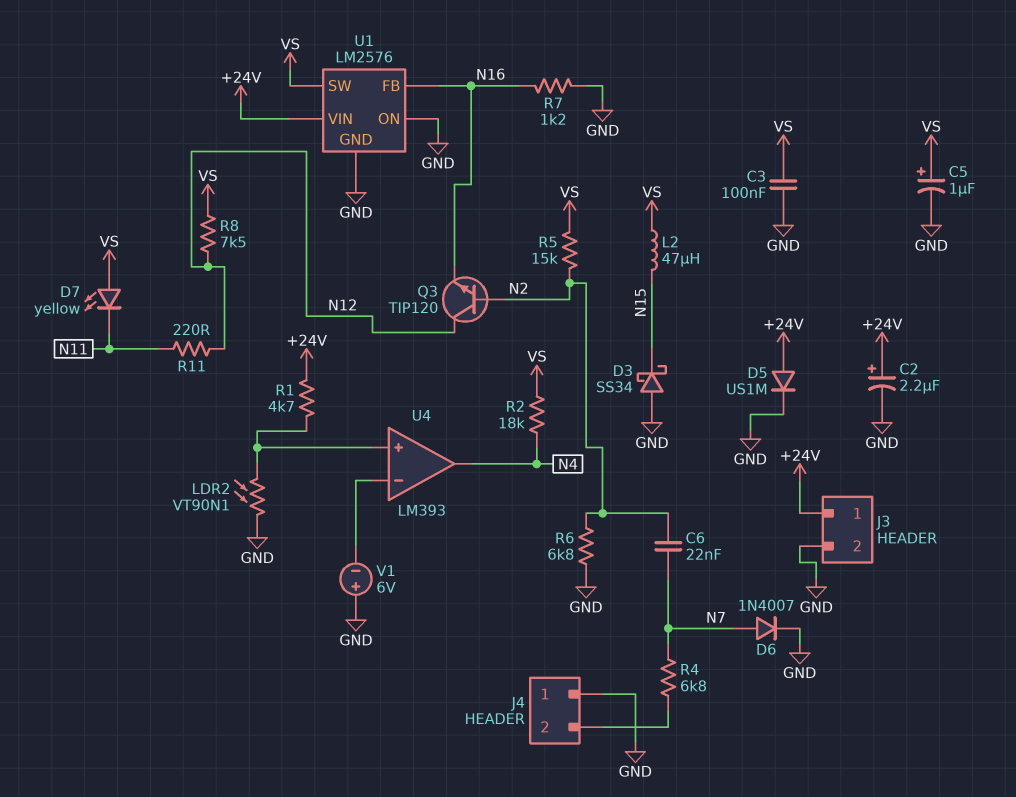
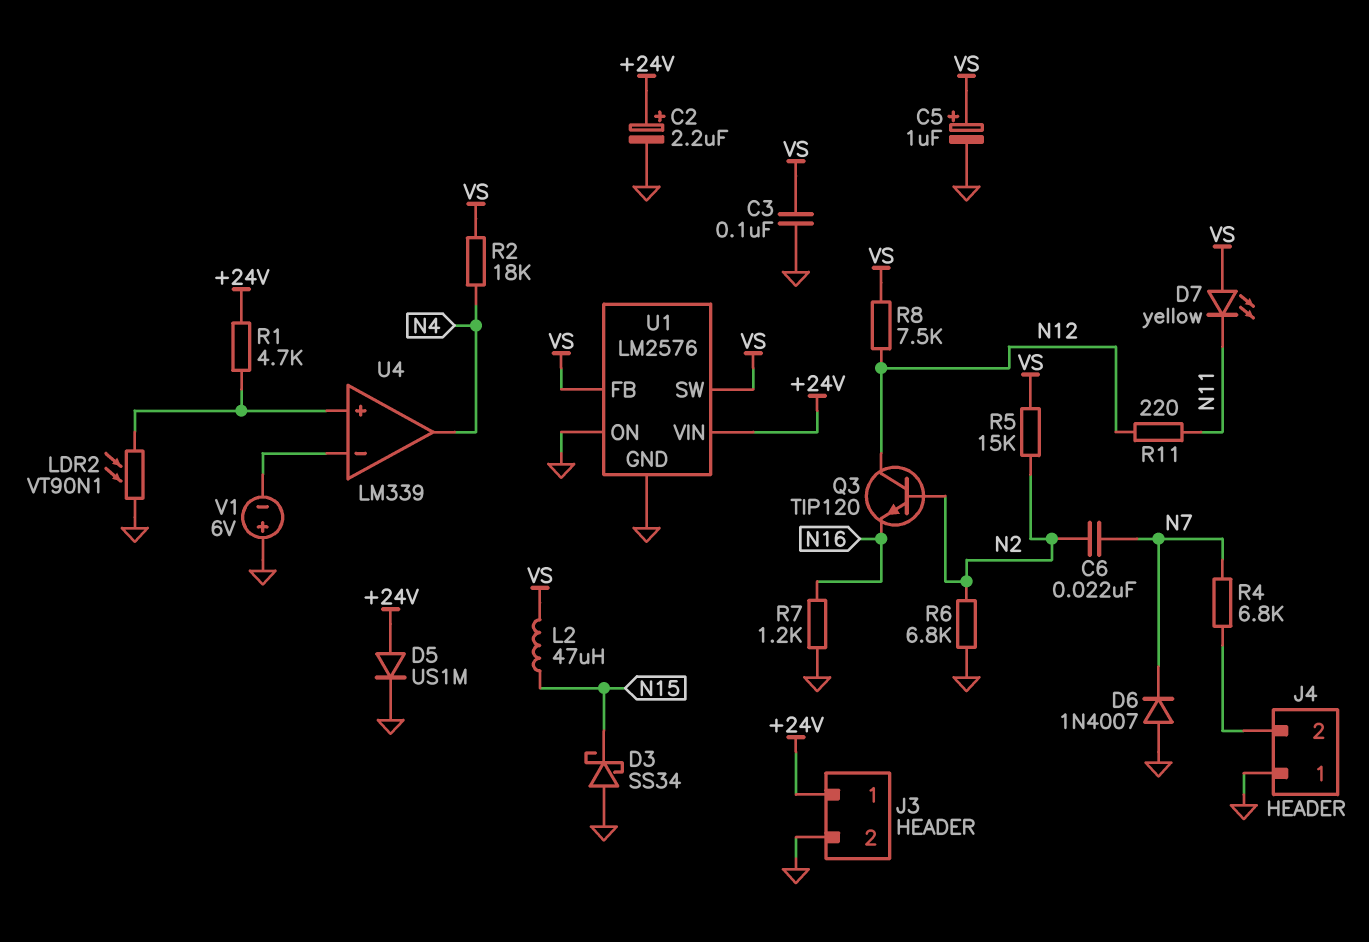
D6: diode 1N4007 (A N7, K GND) -> diode 1N4007 (A GND, K N7)
U1 pin FB: N16 -> VS
U4: LM393 -> LM339

